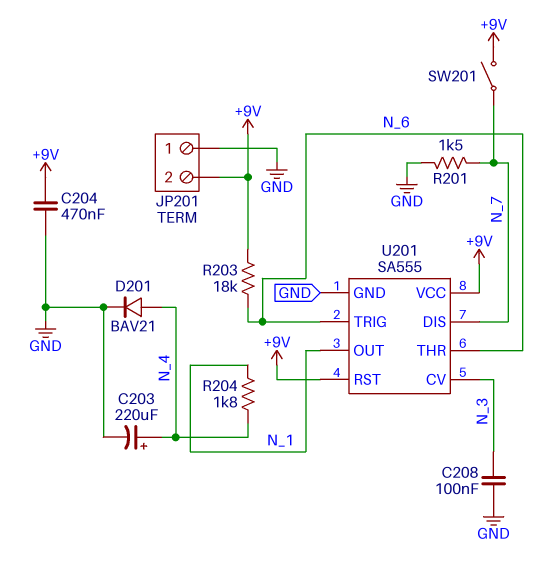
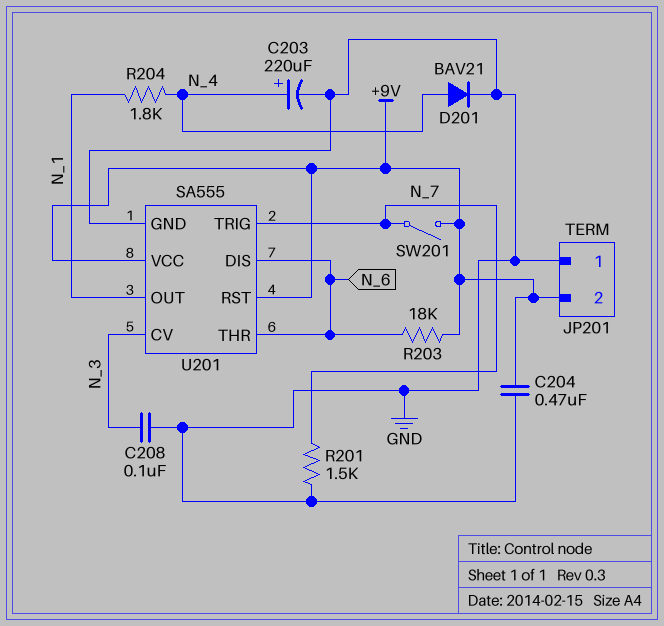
U201 pin DIS: N_7 -> N_6
U201 pin TRIG: N_6 -> N_7

